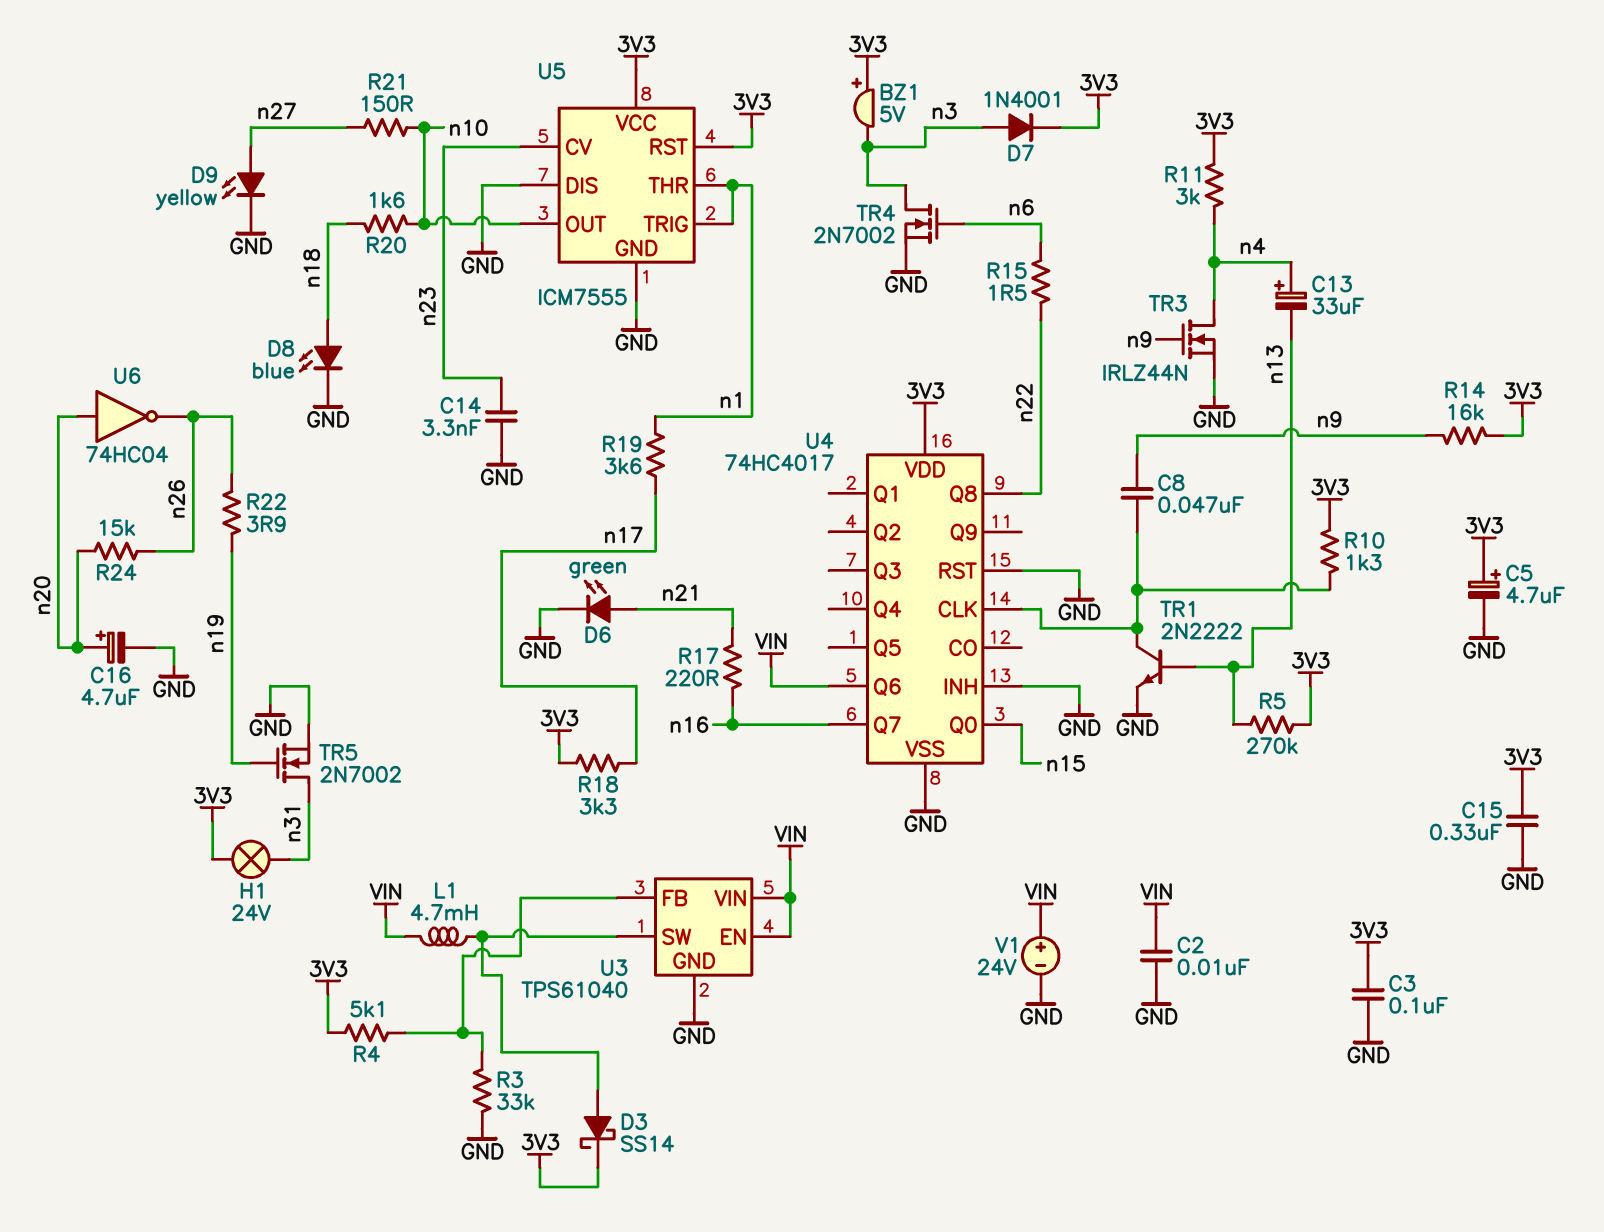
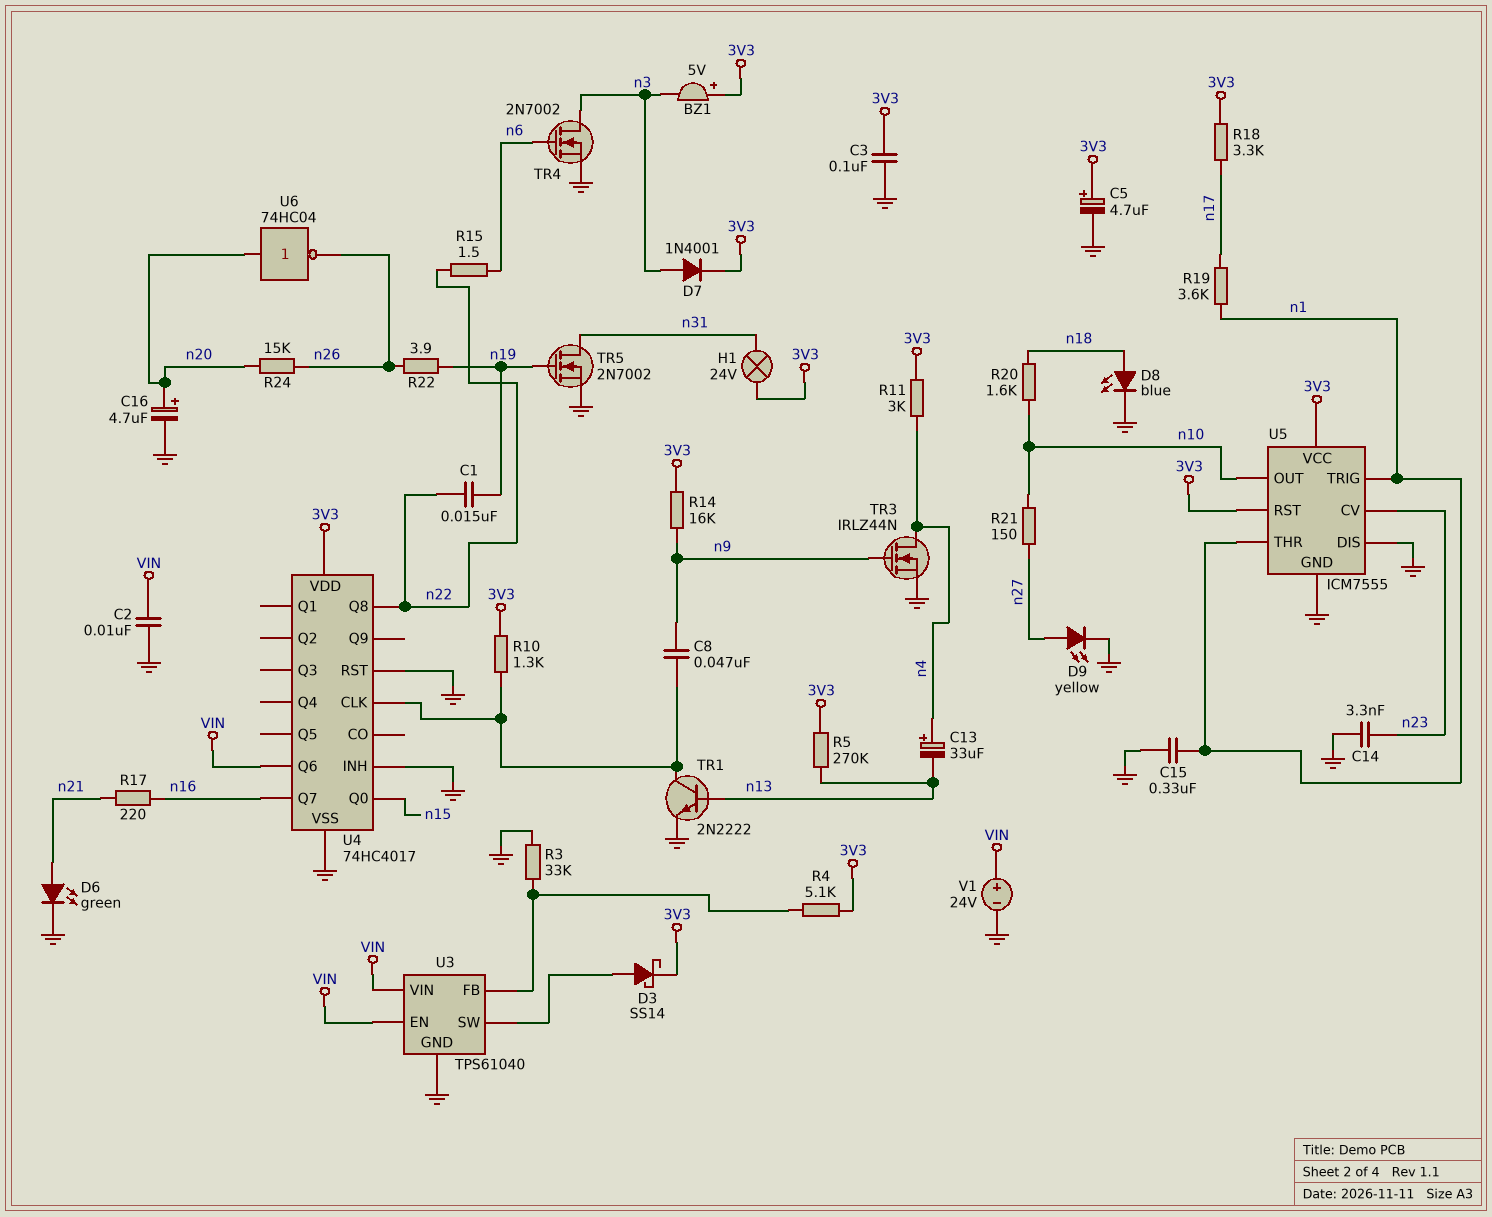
C1: none -> 15nF (n19, n22)
C15: 330nF (3V3, GND) -> 330nF (GND, n1)
L1: 4.7mH (U3/SW, VIN) -> none

